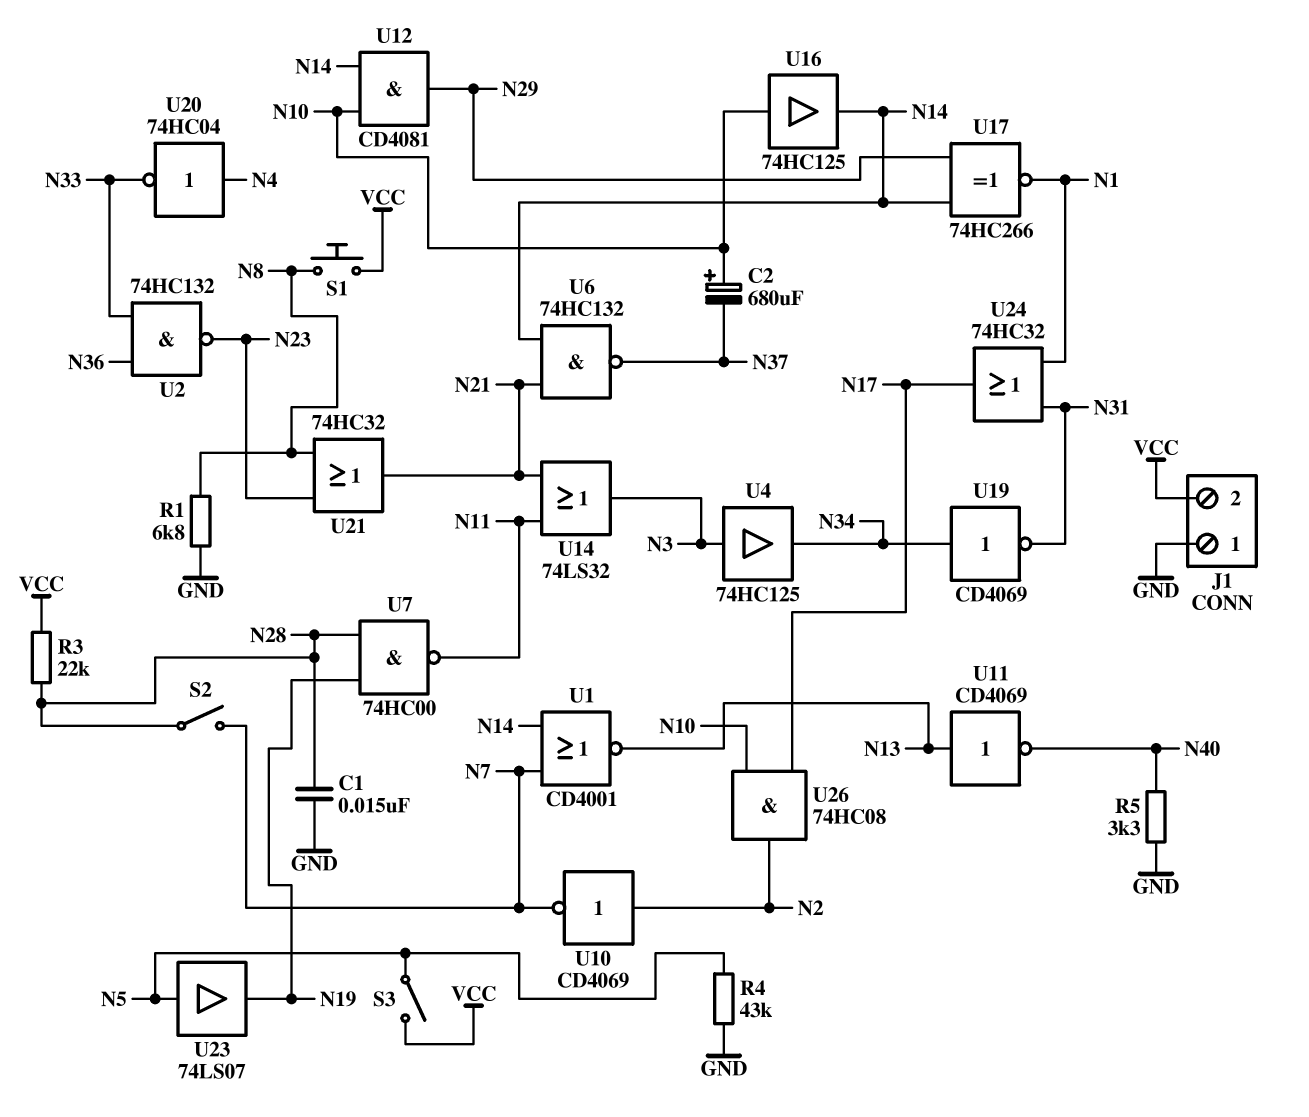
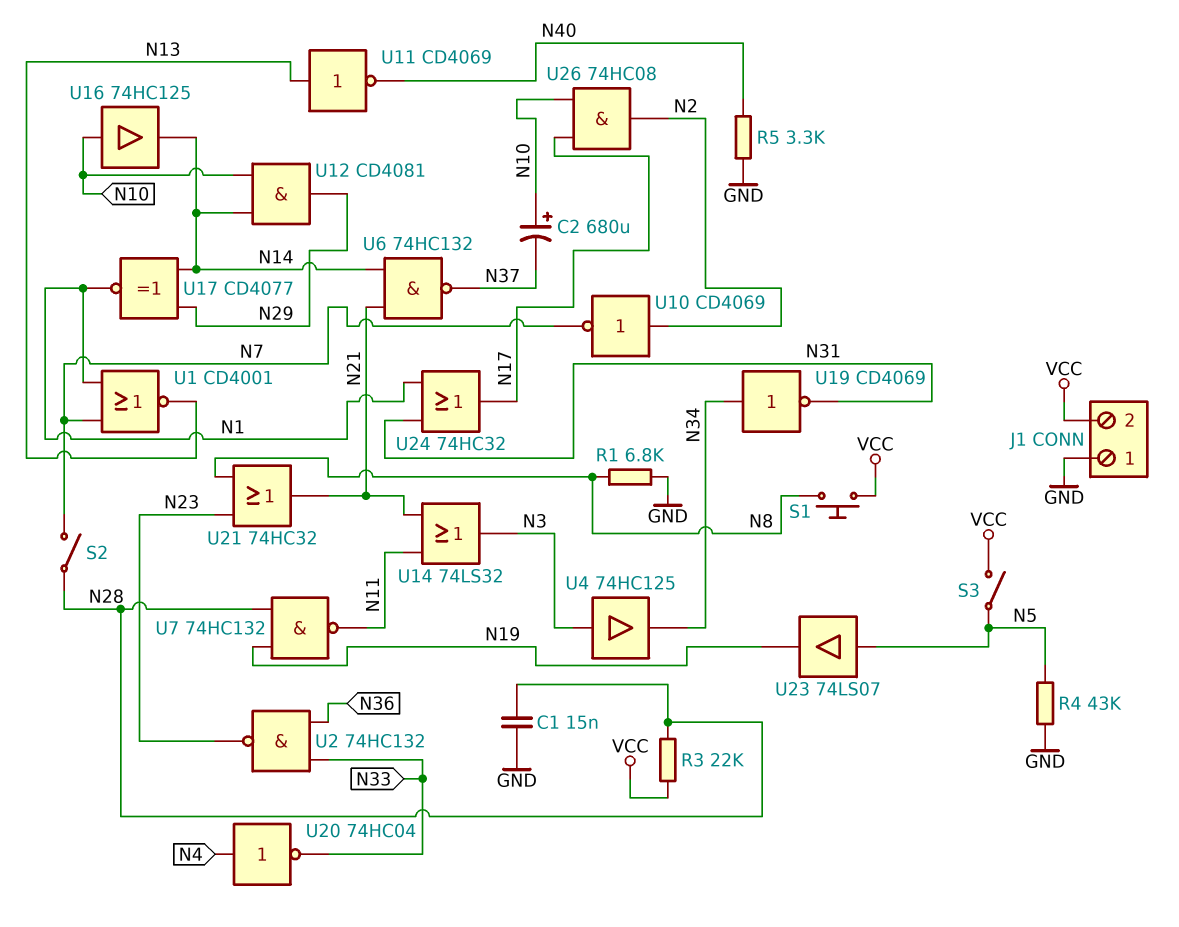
U1: NOR CD4001 (in N7, in N14, out N13) -> NOR CD4001 (in N1, in N7, out N13)
U7: NAND 74HC00 (in N19, in N28, out N11) -> NAND 74HC132 (in N19, in N28, out N11)
U17: XNOR 74HC266 (in N14, in N29, out N1) -> XNOR CD4077 (in N14, in N29, out N1)

